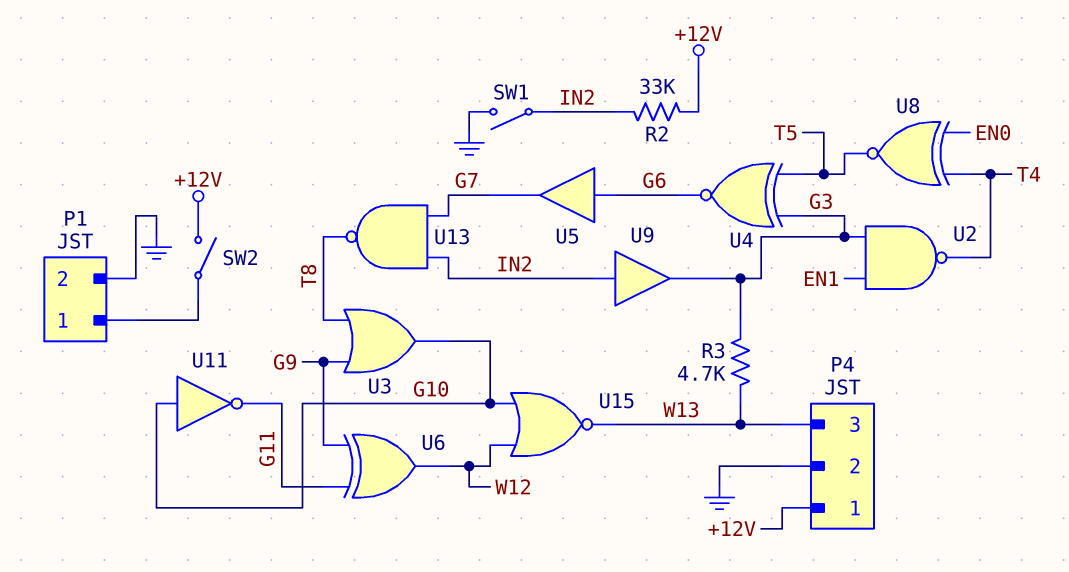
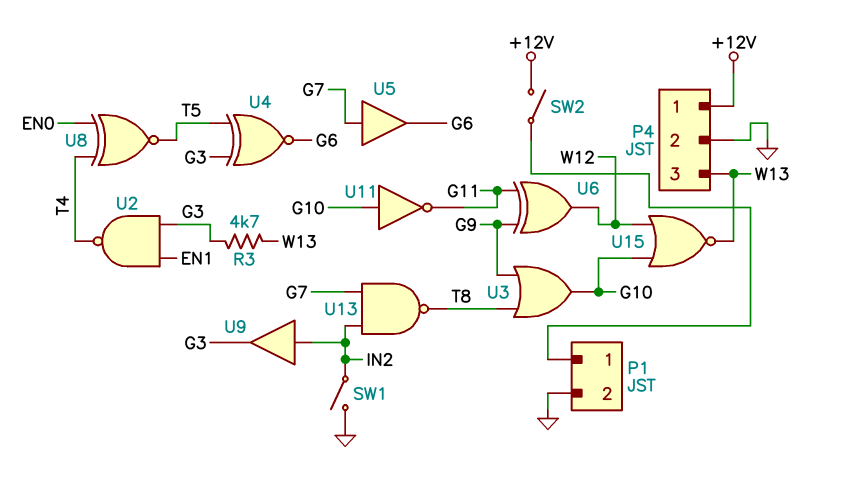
R2: 33k (+12V, IN2) -> none
U5: buffer (in G6, out G7) -> buffer (in G7, out G6)

